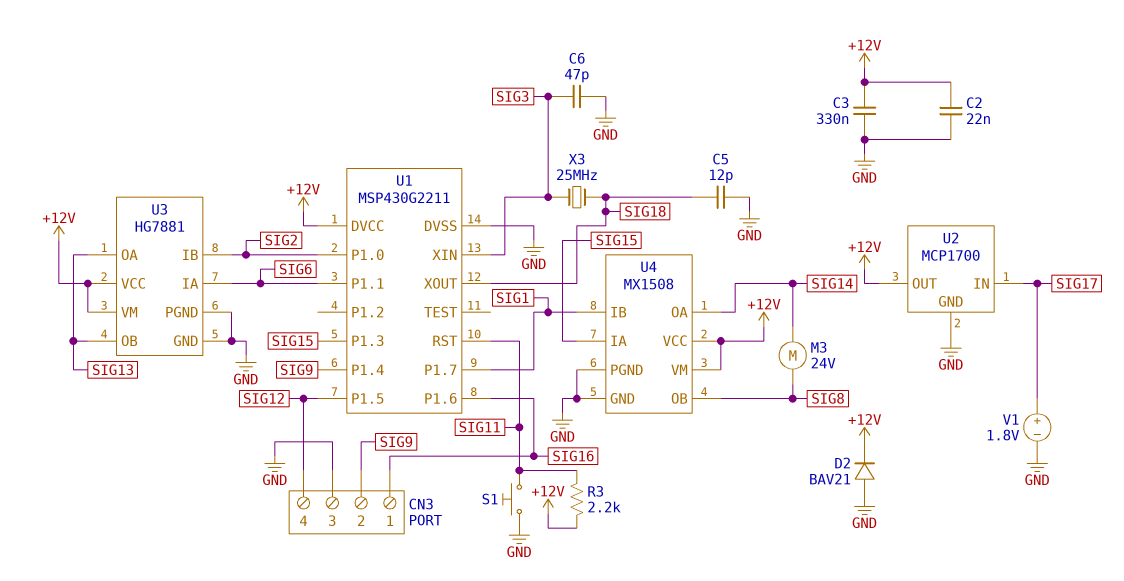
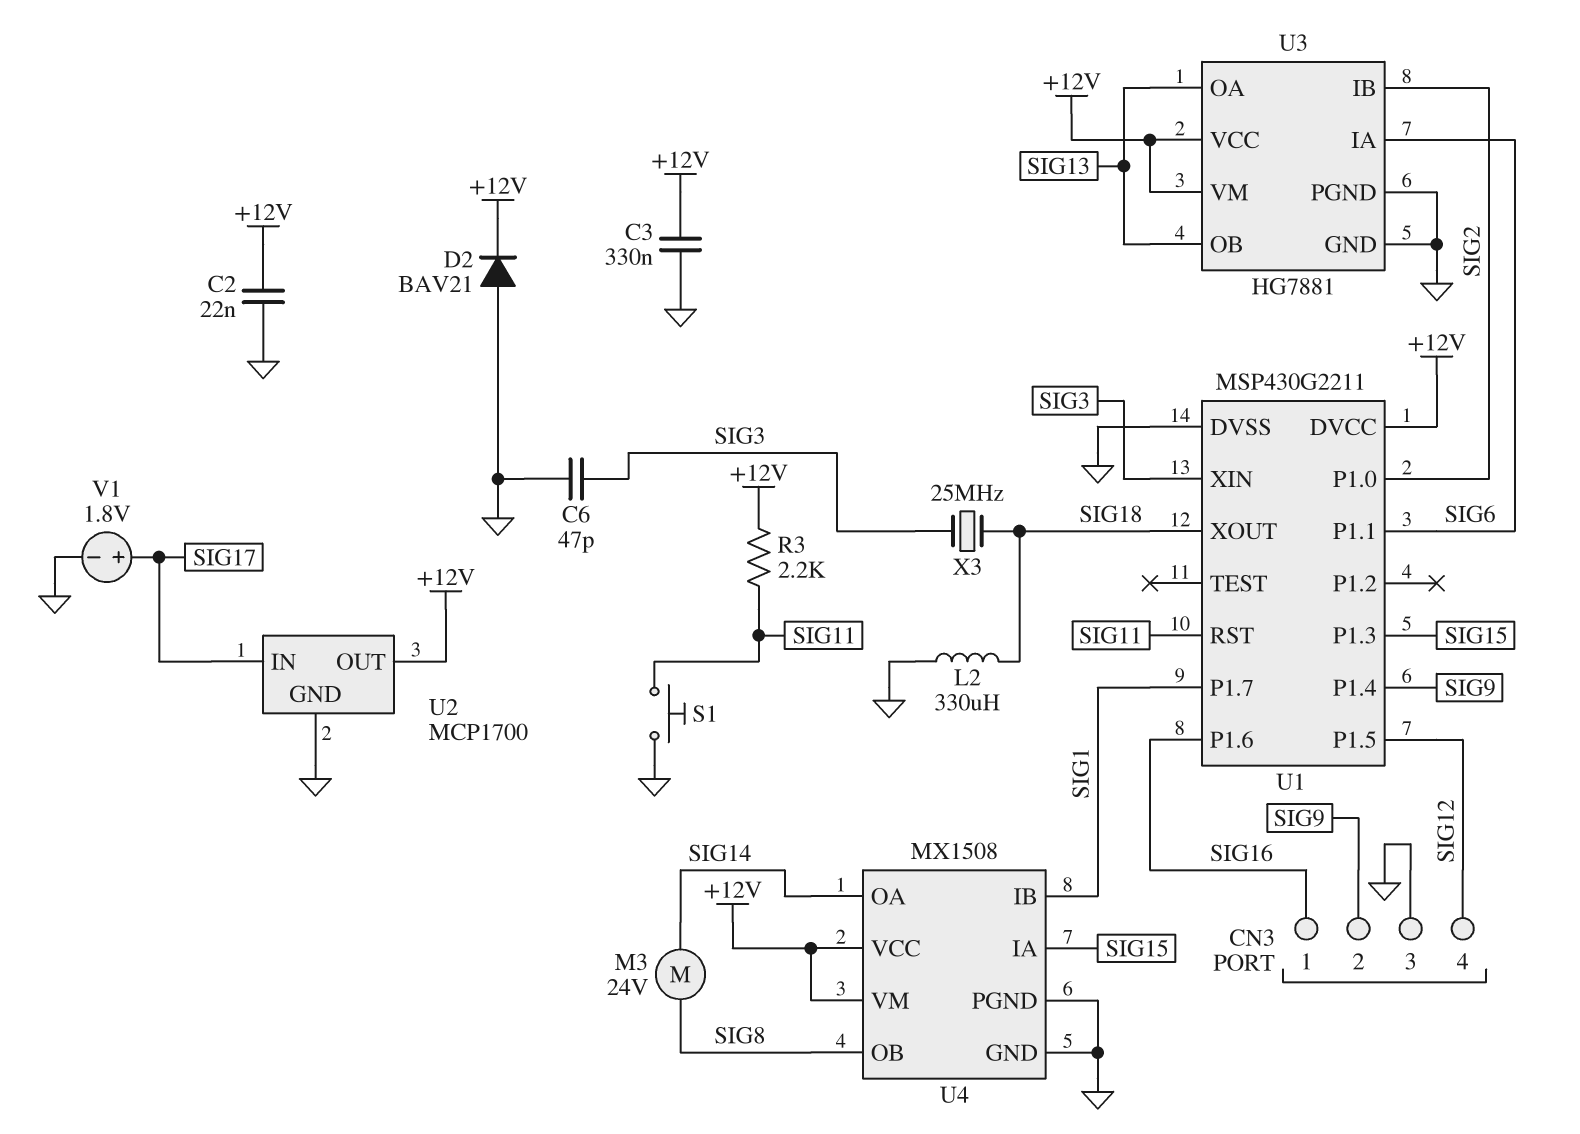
C5: 12pF (GND, SIG18) -> none
L2: none -> 330uH (GND, SIG18)

